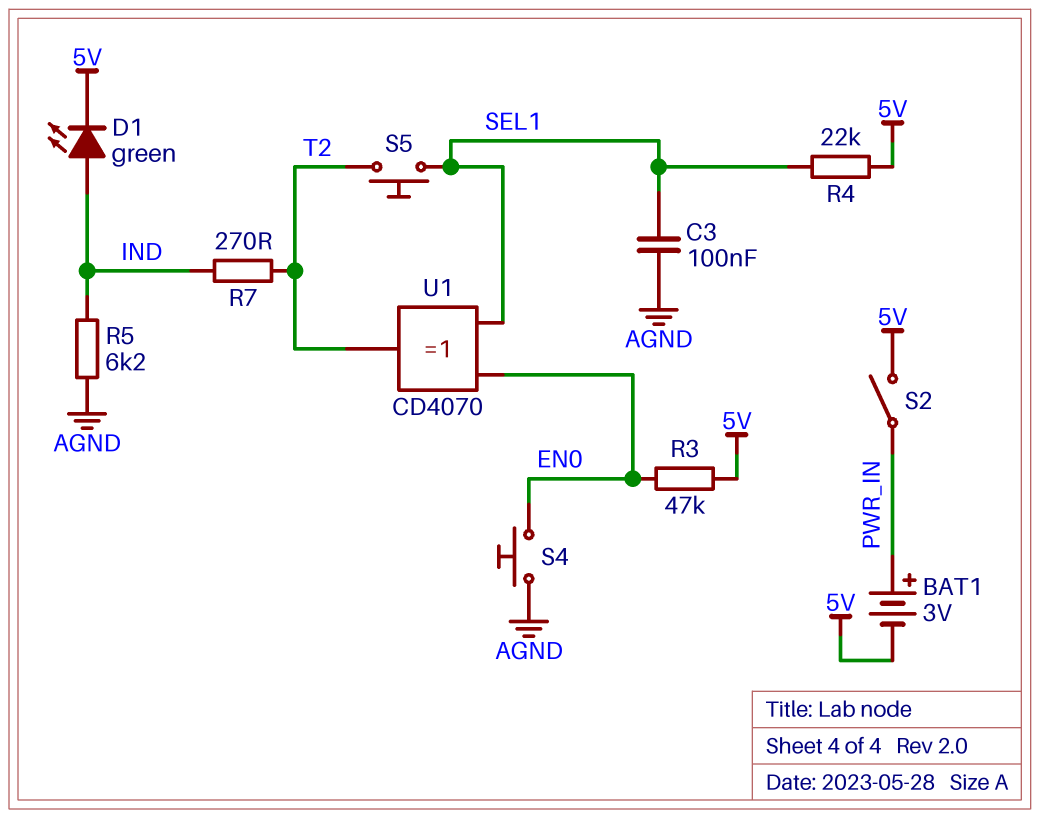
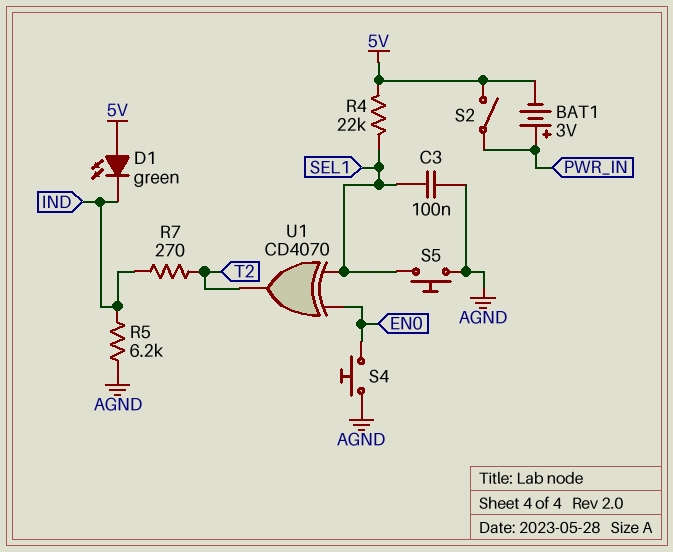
D1: LED green (A IND, K 5V) -> LED green (A 5V, K IND)
R3: 47k (5V, EN0) -> none
S5: button (SEL1, T2) -> button (AGND, SEL1)

